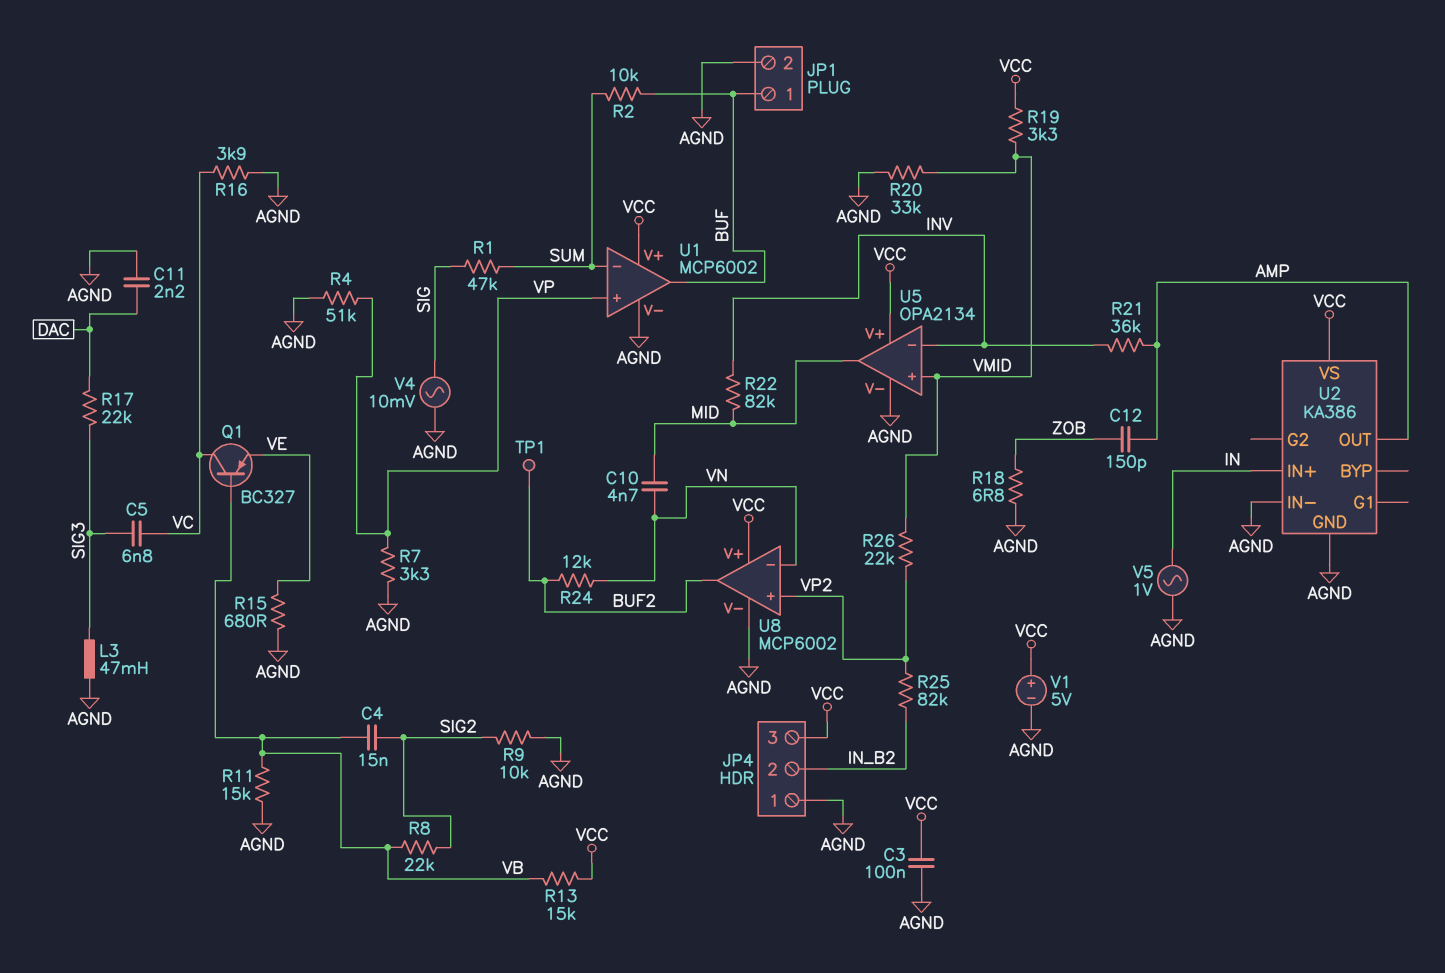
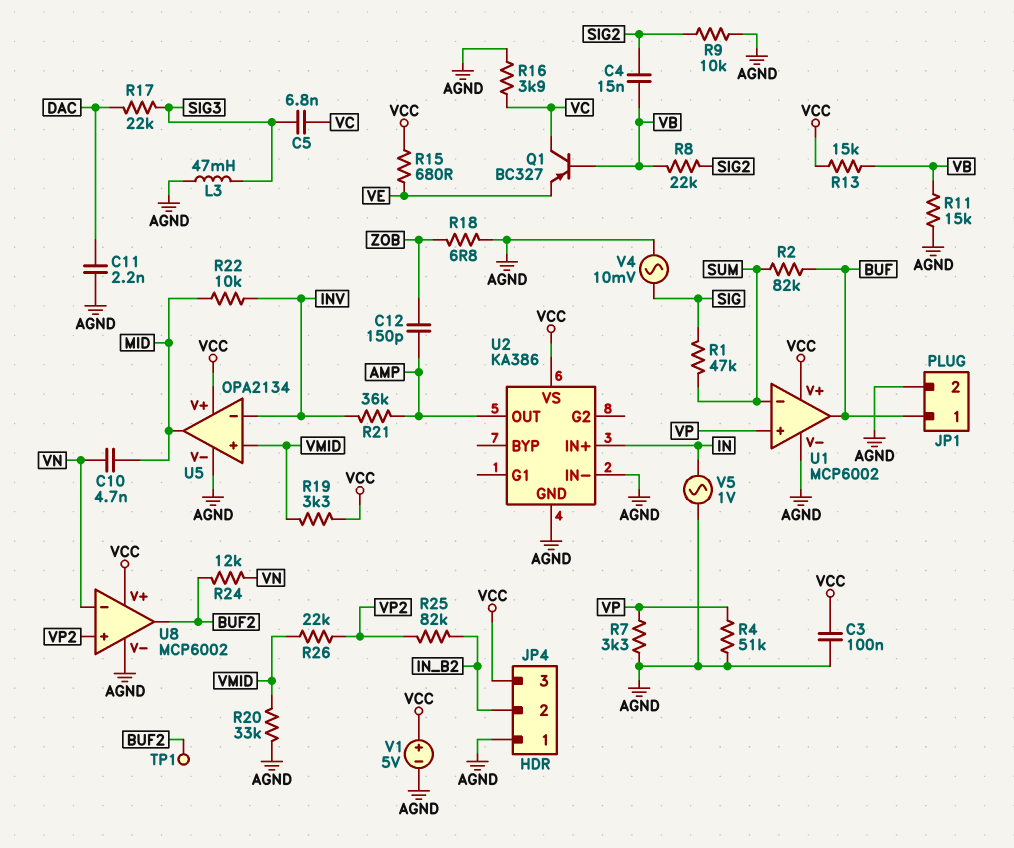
R2: 10k (BUF, SUM) -> 82k (BUF, SUM)
R15: 680 (AGND, VE) -> 680 (VCC, VE)
R22: 82k (INV, MID) -> 10k (INV, MID)

